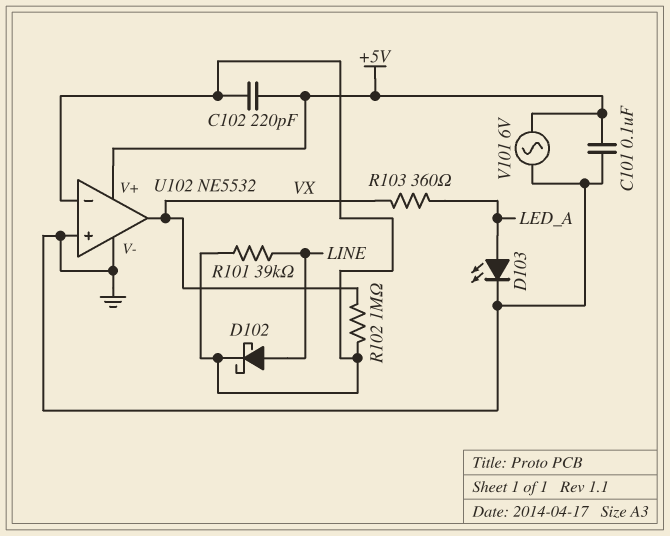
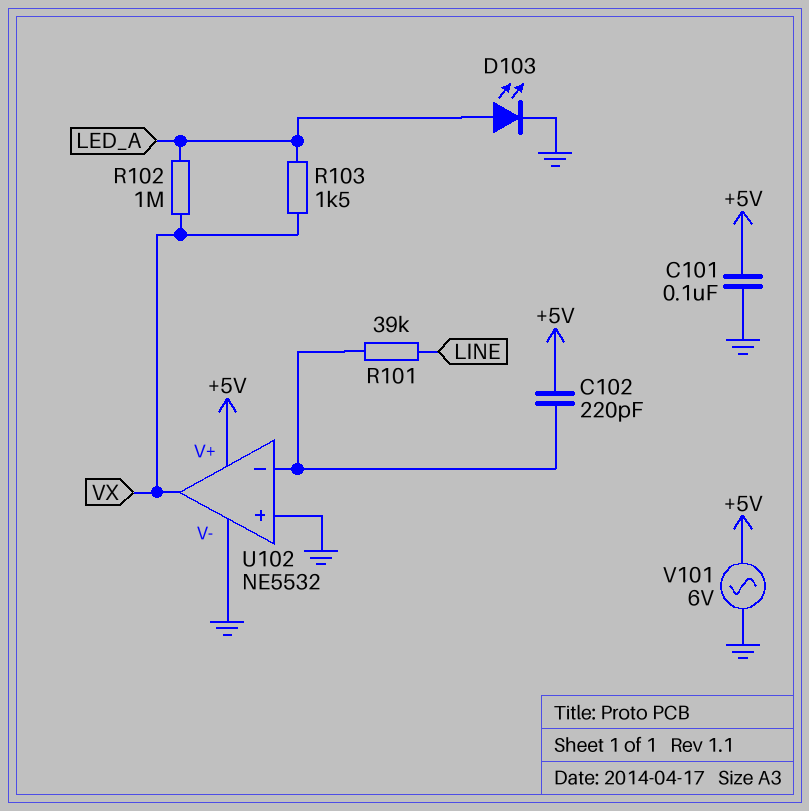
D102: schottky (A LINE, K U102/in-) -> none
R102: 1M (U102/in-, VX) -> 1M (LED_A, VX)
R103: 360 (LED_A, VX) -> 1.5k (LED_A, VX)

